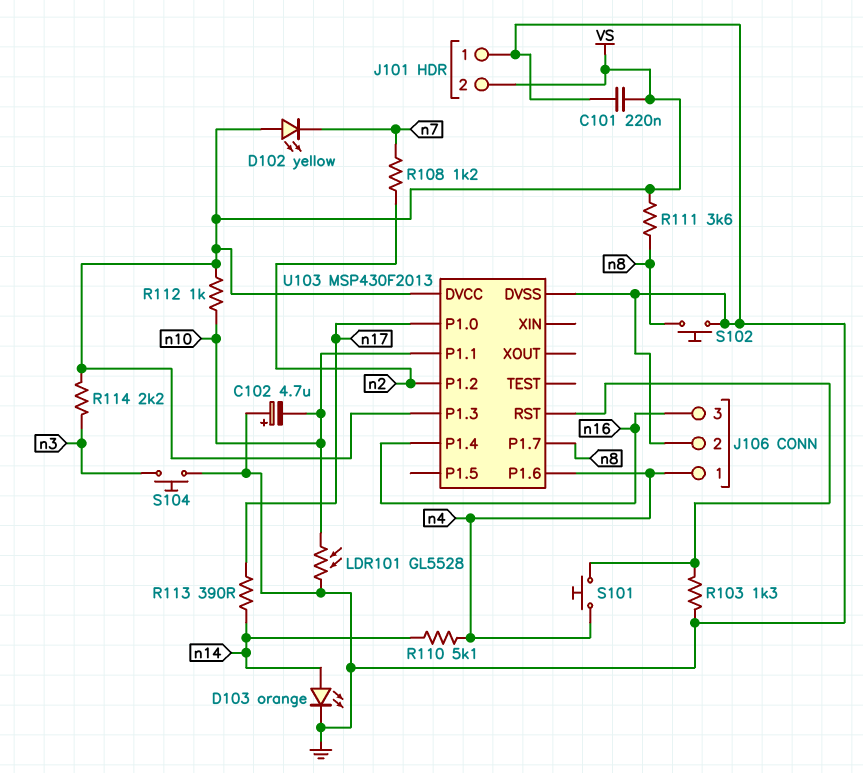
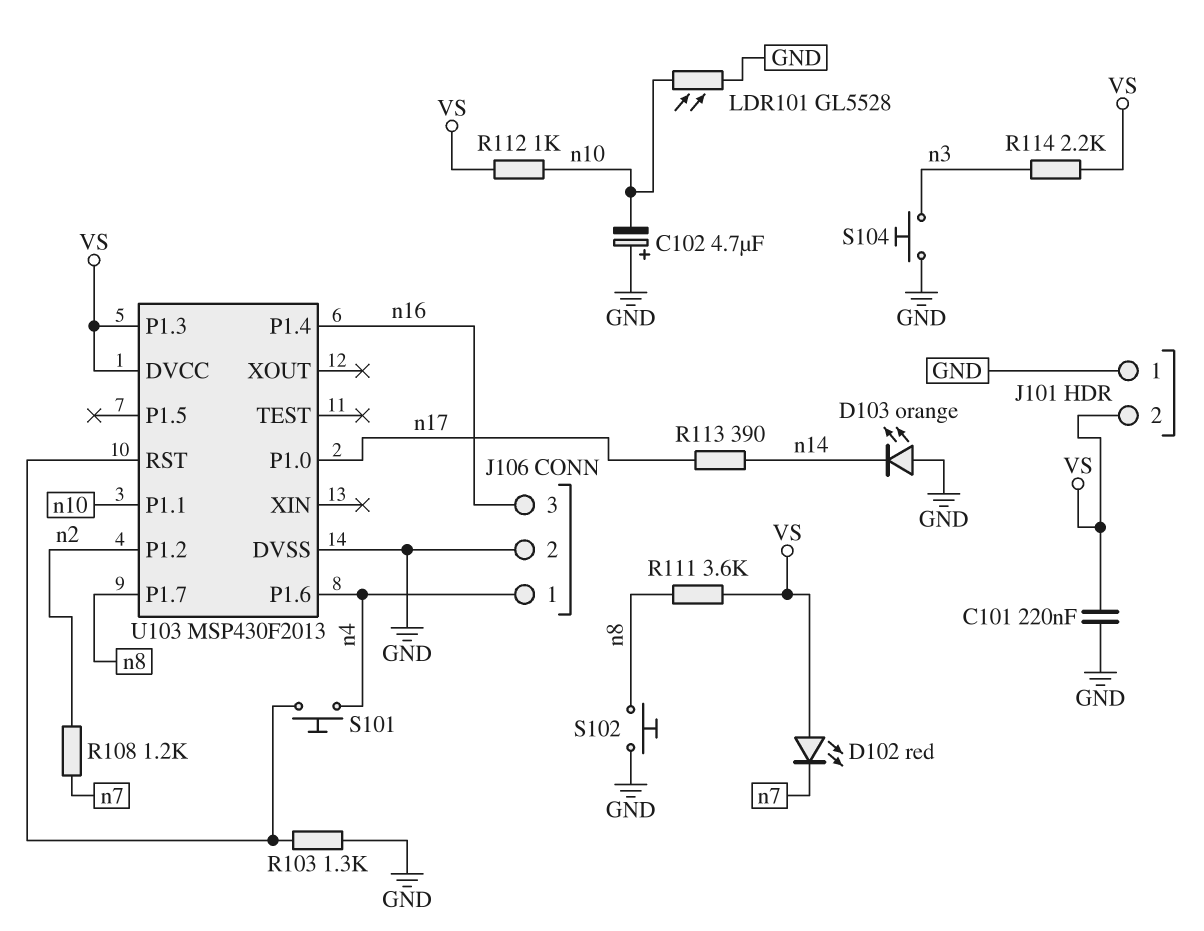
D102: LED yellow (A VS, K n7) -> LED red (A VS, K n7)
D103: LED orange (A n14, K GND) -> LED orange (A GND, K n14)
R110: 5.1k (n4, n14) -> none

